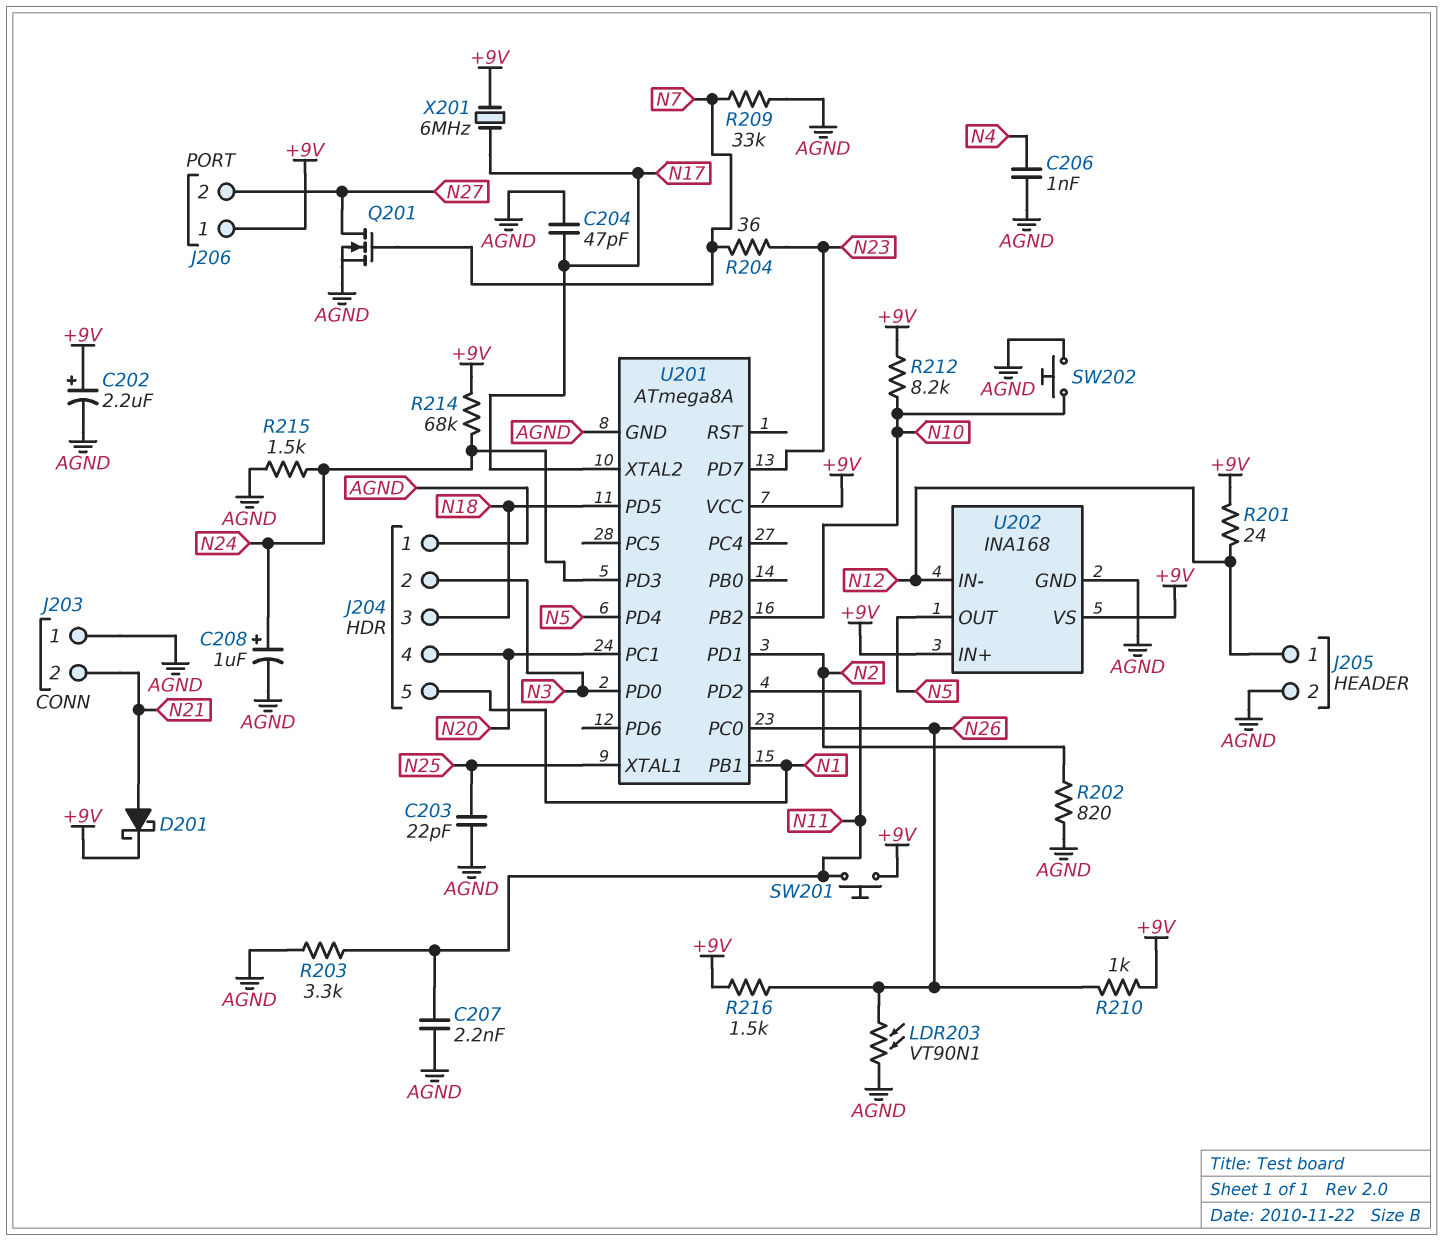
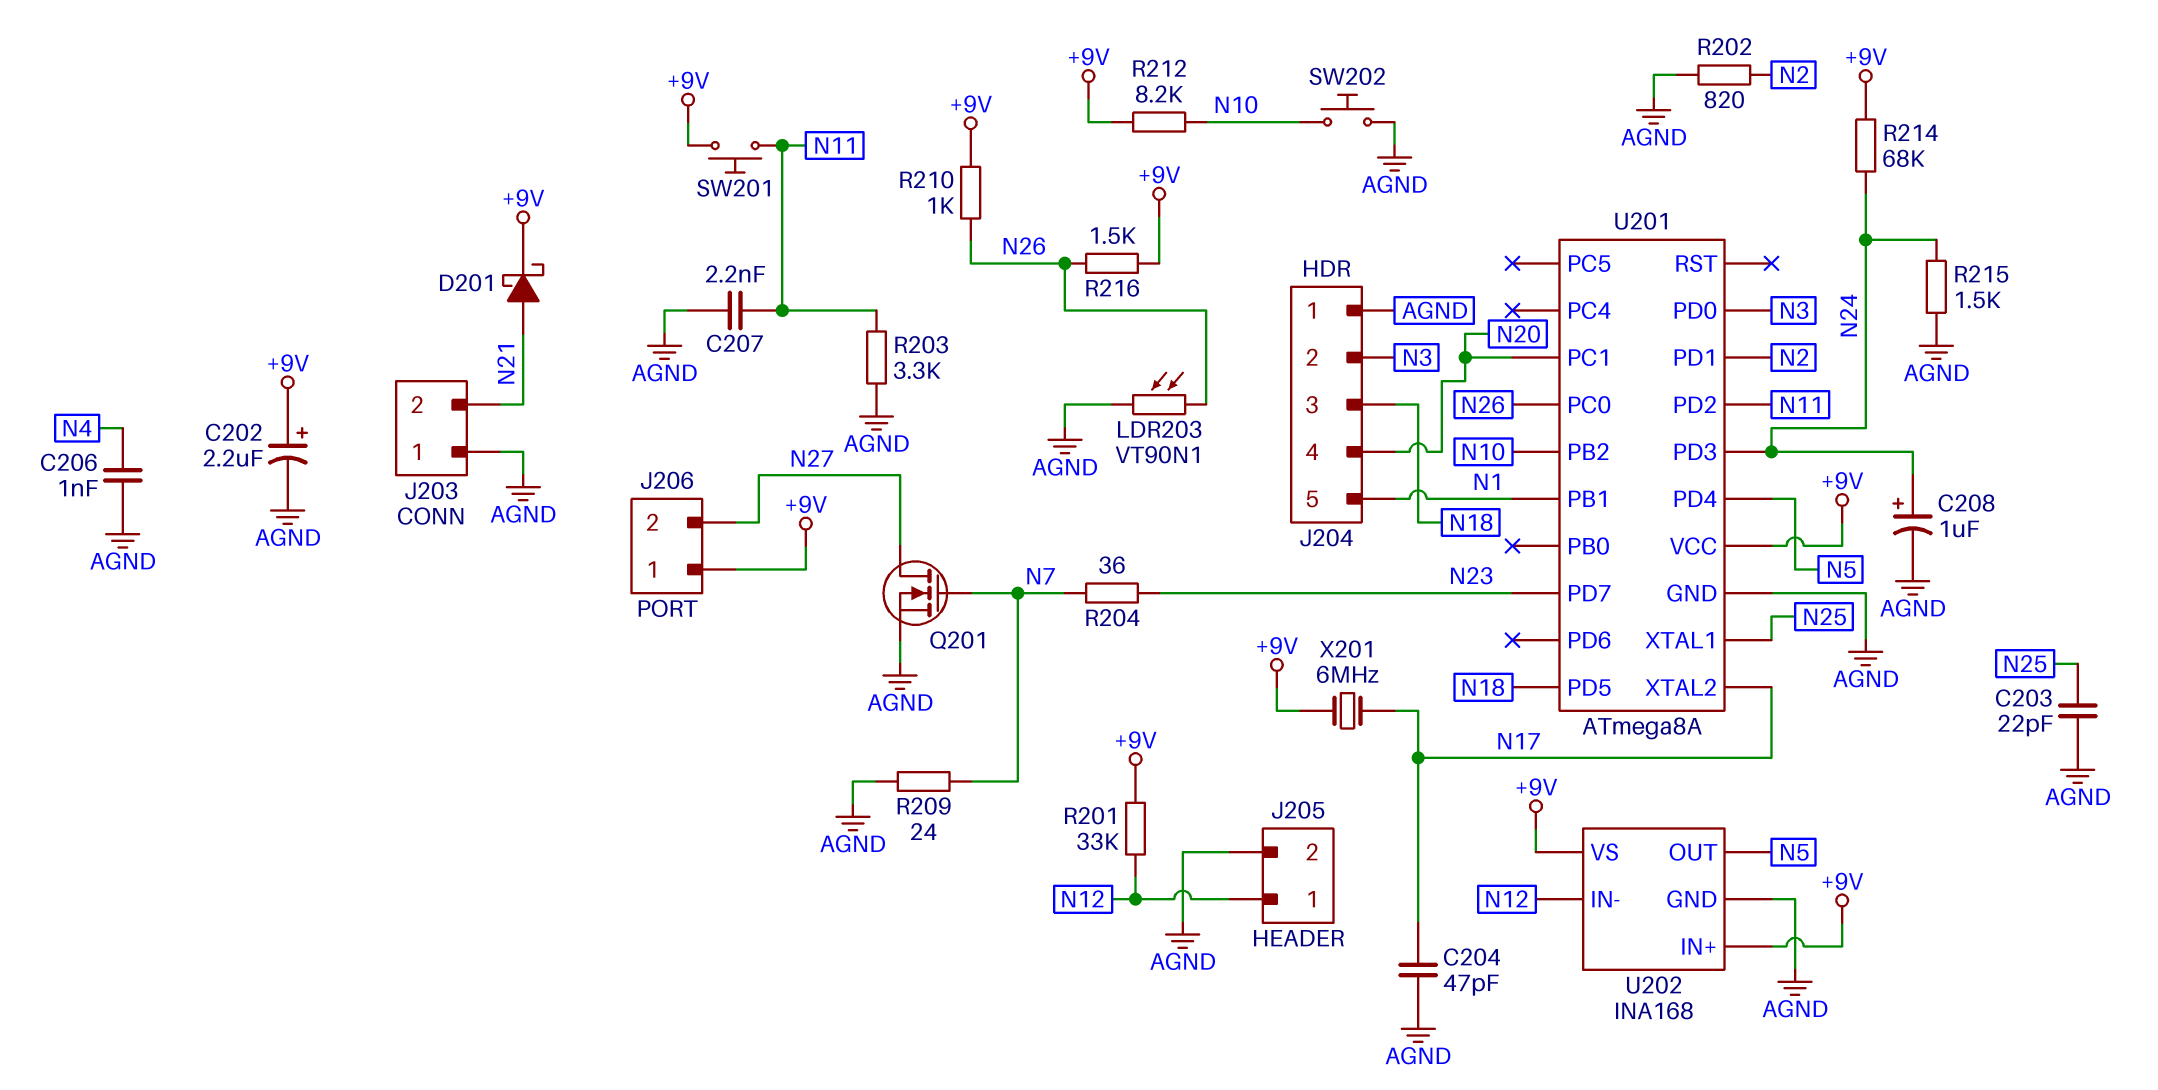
R201: 24 (+9V, N12) -> 33k (+9V, N12)
R209: 33k (AGND, N7) -> 24 (AGND, N7)

